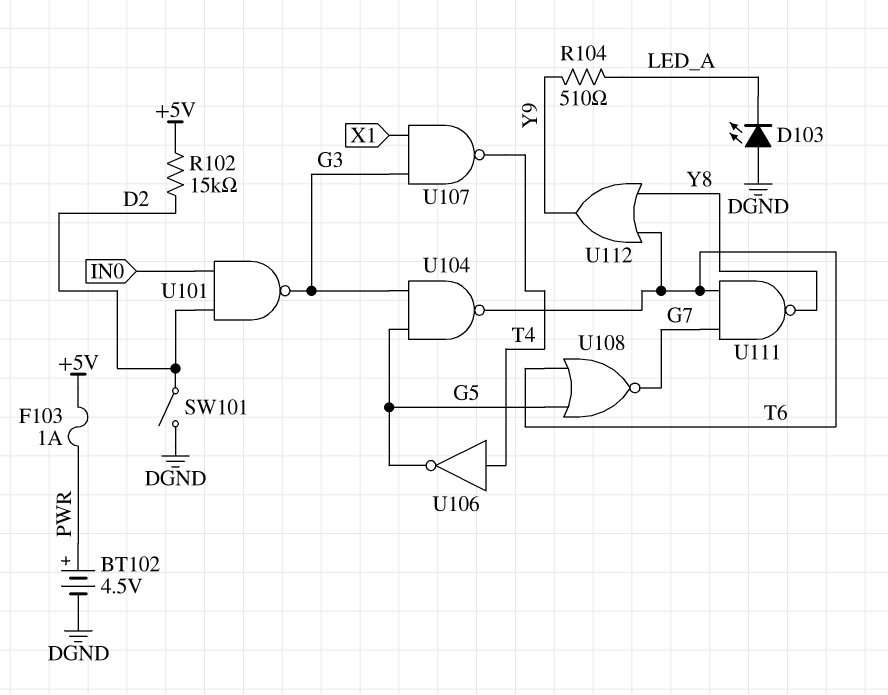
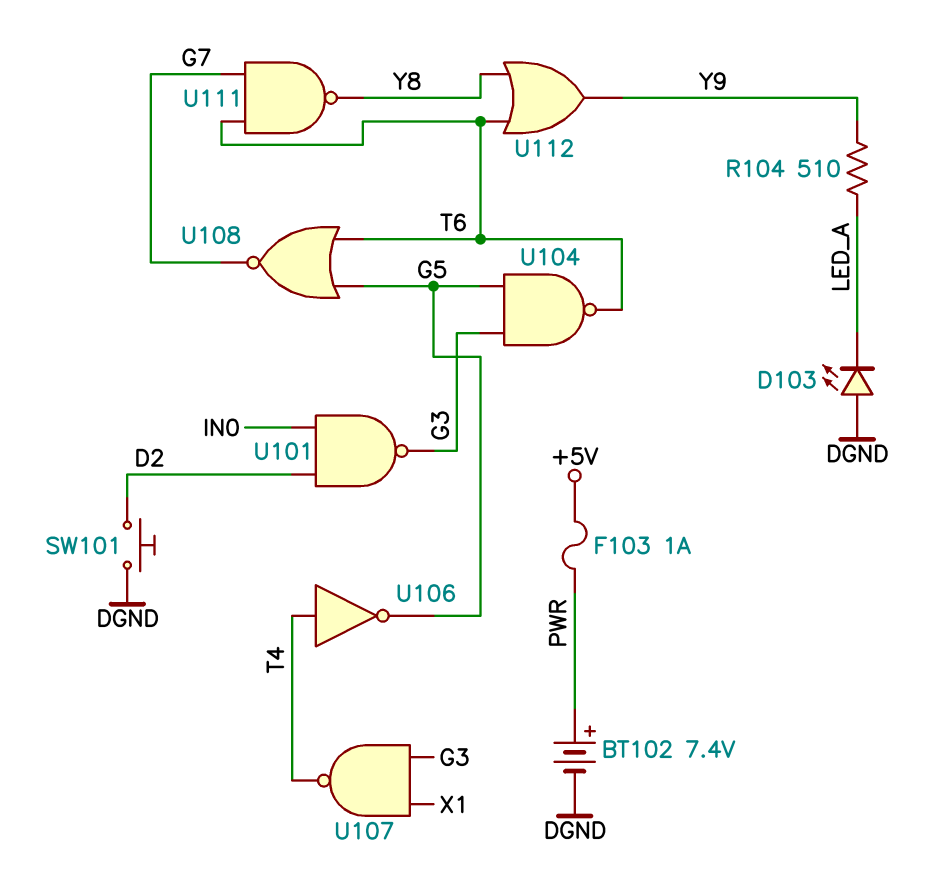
BT102: 4.5V (plus PWR, minus DGND) -> 7.4V (plus PWR, minus DGND)
R102: 15k (+5V, D2) -> none
SW101: switch (D2, DGND) -> button (D2, DGND)

